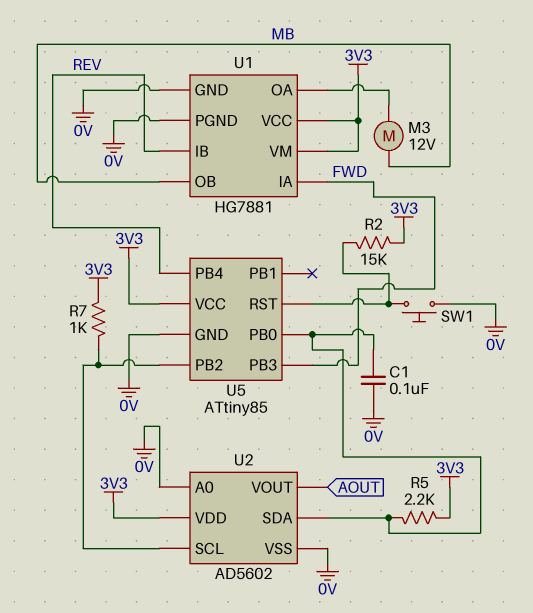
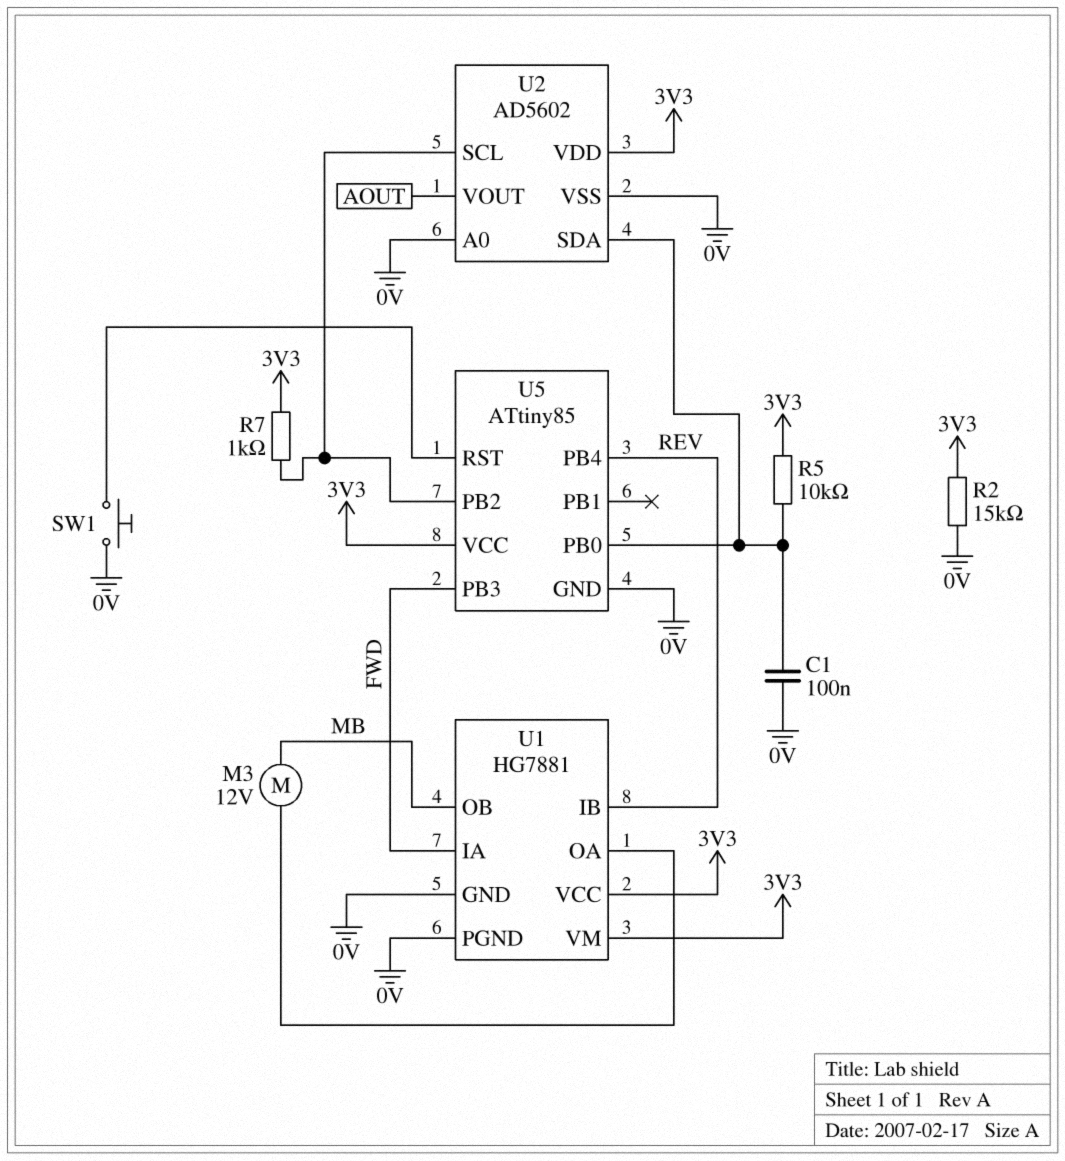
R2: 15k (3V3, U5/RST) -> 15k (0V, 3V3)
R5: 2.2k (3V3, U2/SDA) -> 10k (3V3, U2/SDA)

